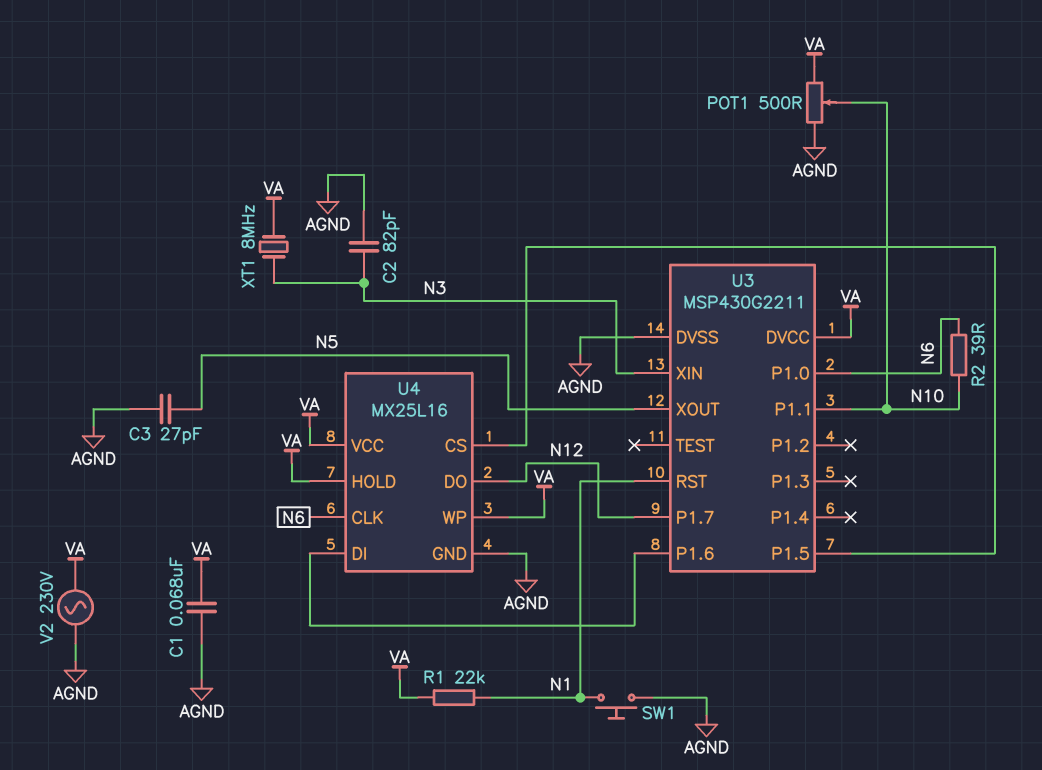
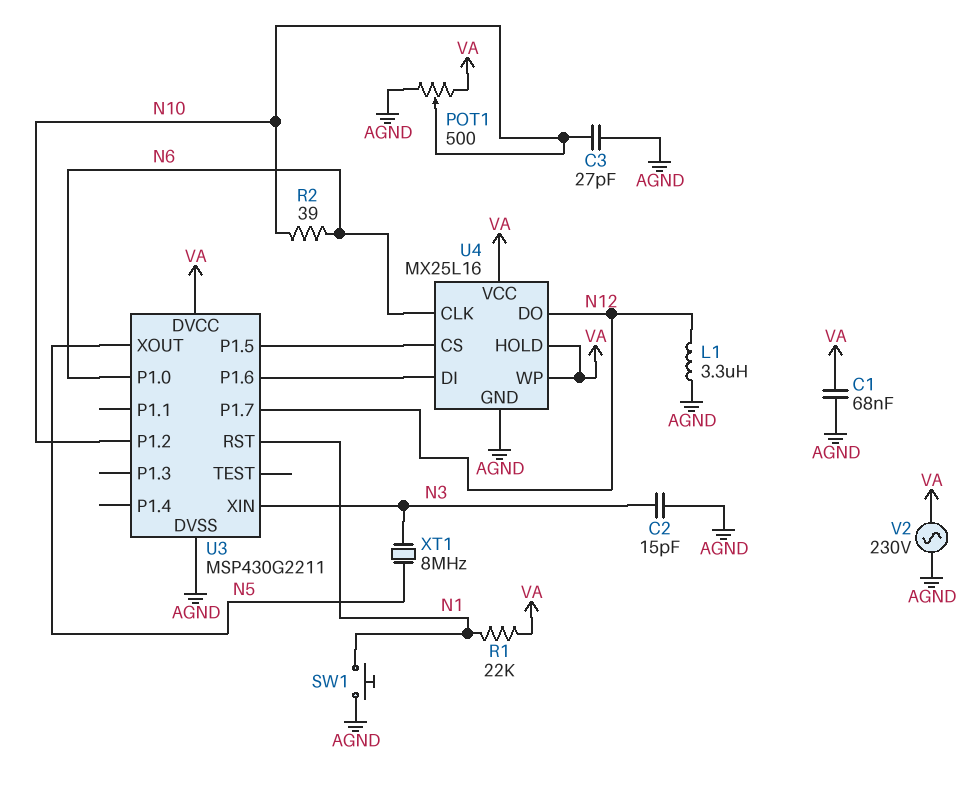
C2: 82pF (AGND, N3) -> 15pF (AGND, N3)
C3: 27pF (AGND, N5) -> 27pF (AGND, N10)
L1: none -> 3.3uH (AGND, N12)
U3 pin P1.1: N10 -> none
U3 pin P1.2: none -> N10
XT1: 8MHz (N3, VA) -> 8MHz (N3, N5)

